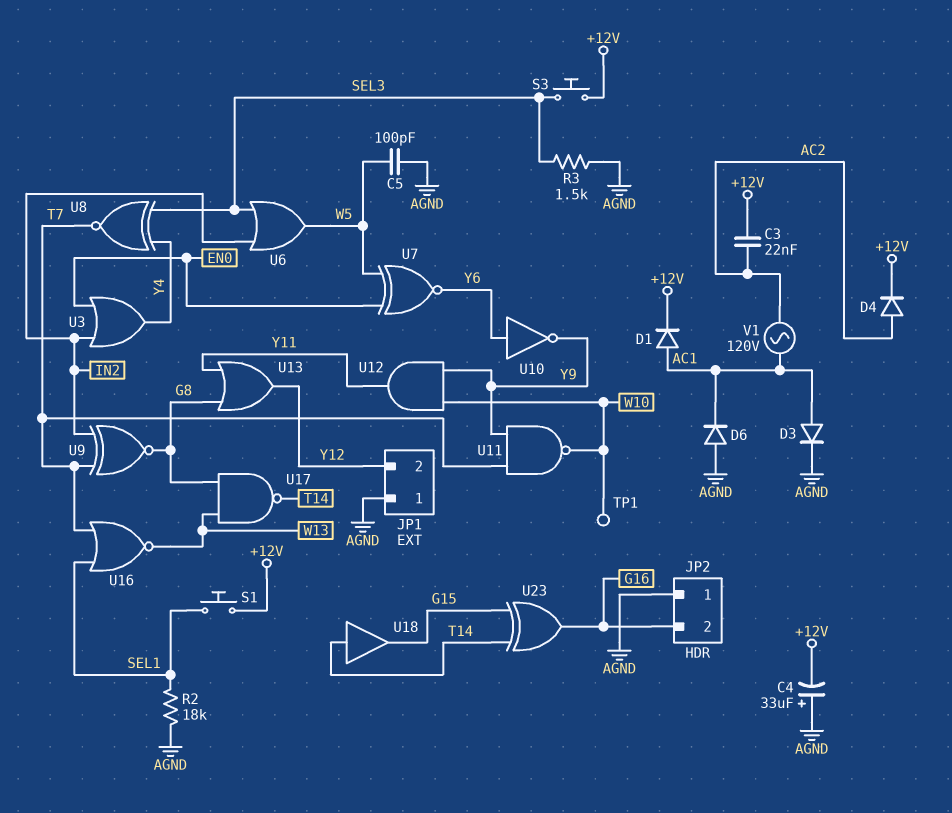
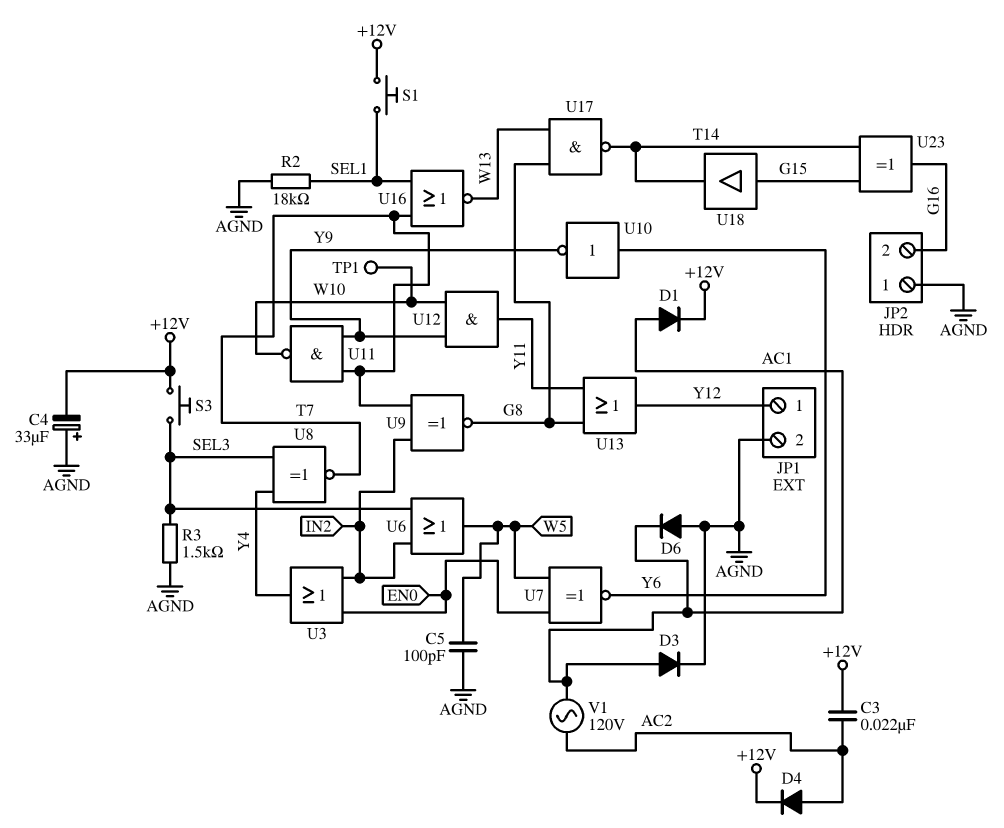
JP1 pin 1: AGND -> Y12
JP1 pin 2: Y12 -> AGND
U18: buffer (in T14, out G15) -> buffer (in G15, out T14)

